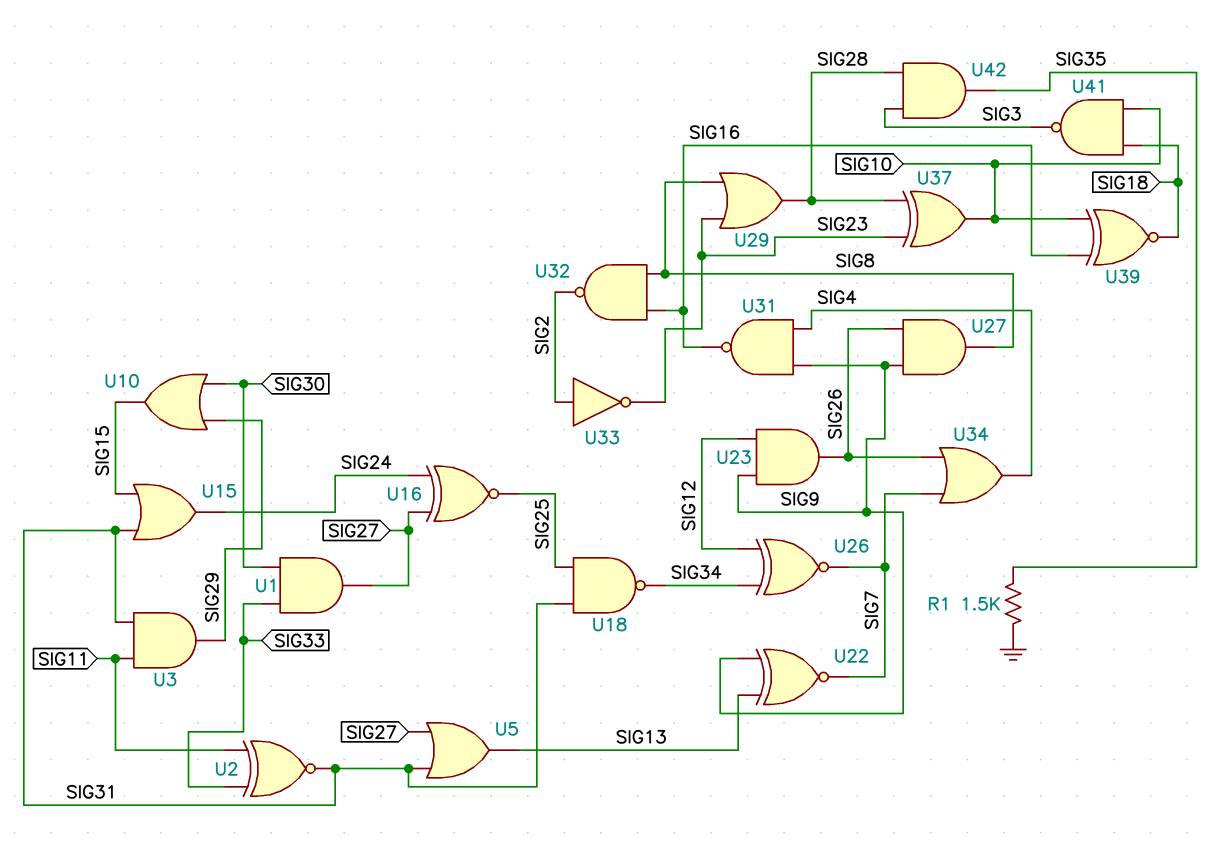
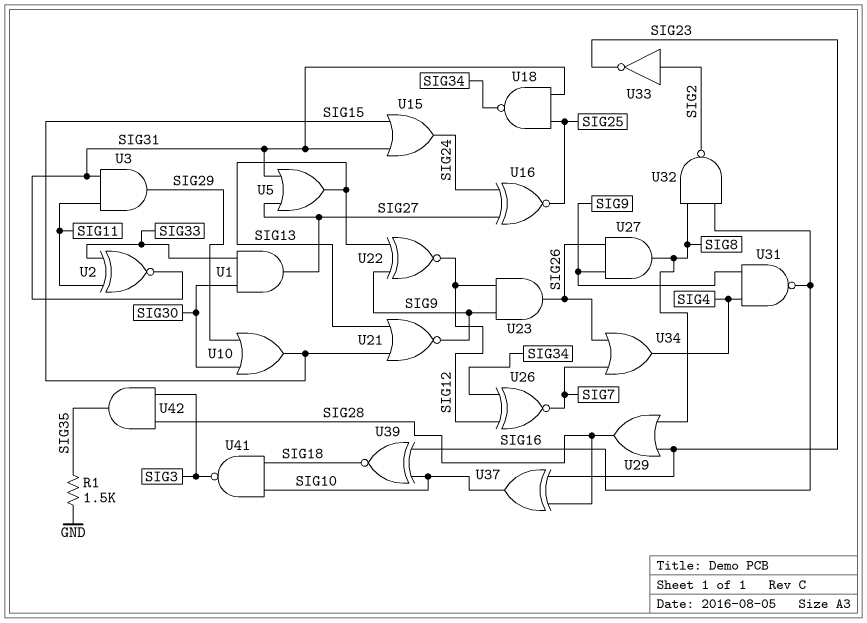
U21: none -> NOR (in SIG13, in SIG15, out SIG9)
U22: XNOR (in SIG9, in SIG13, out SIG7) -> XNOR (in SIG9, in SIG13, out SIG12)

